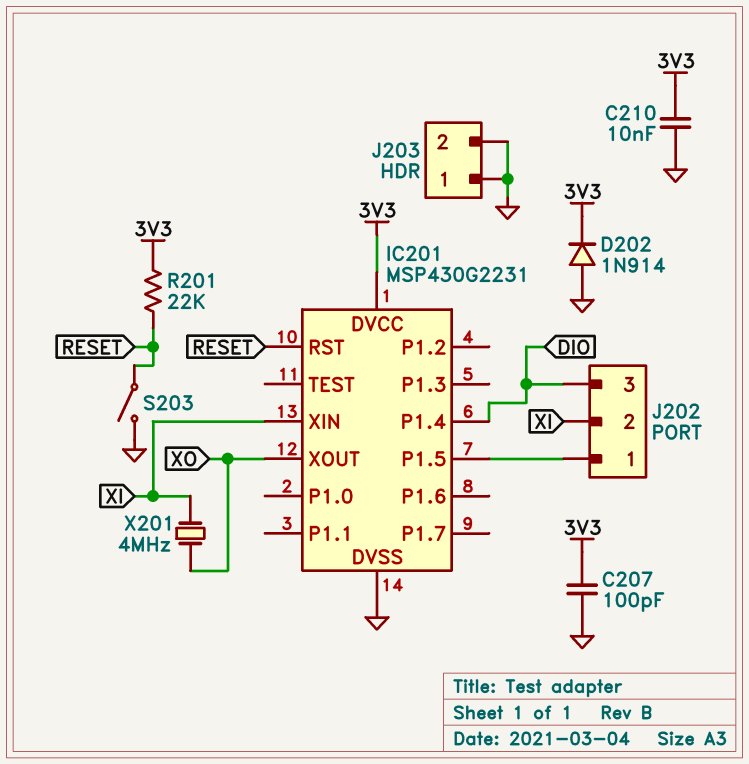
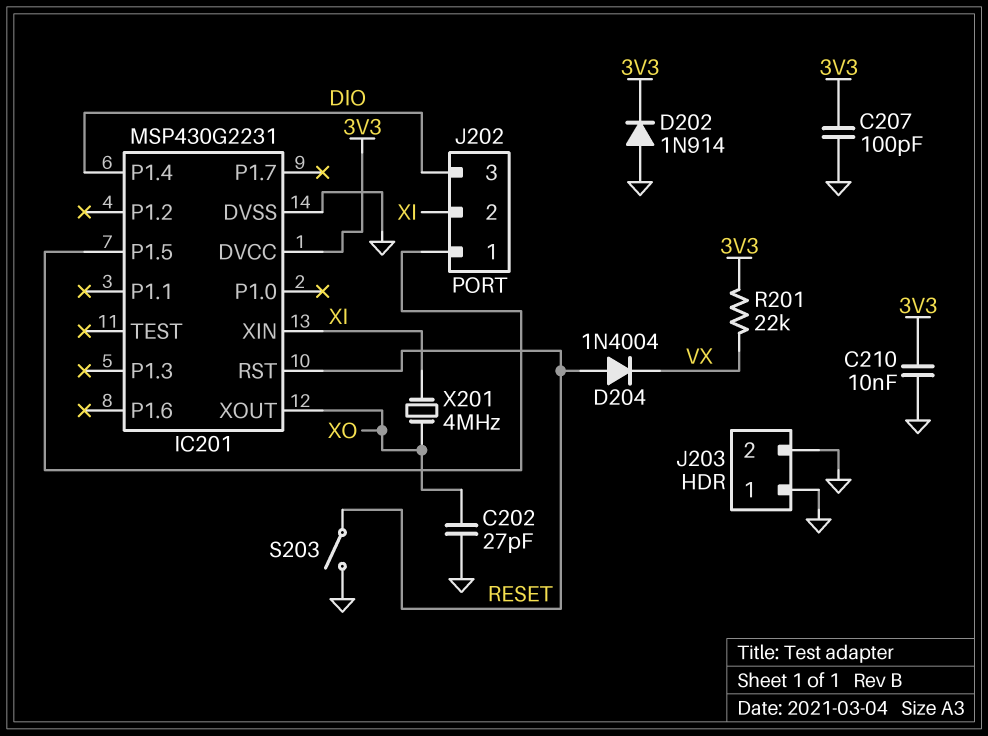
C202: none -> 27pF (GND, XO)
D204: none -> diode 1N4004 (A RESET, K VX)
R201: 22k (3V3, RESET) -> 22k (3V3, VX)

